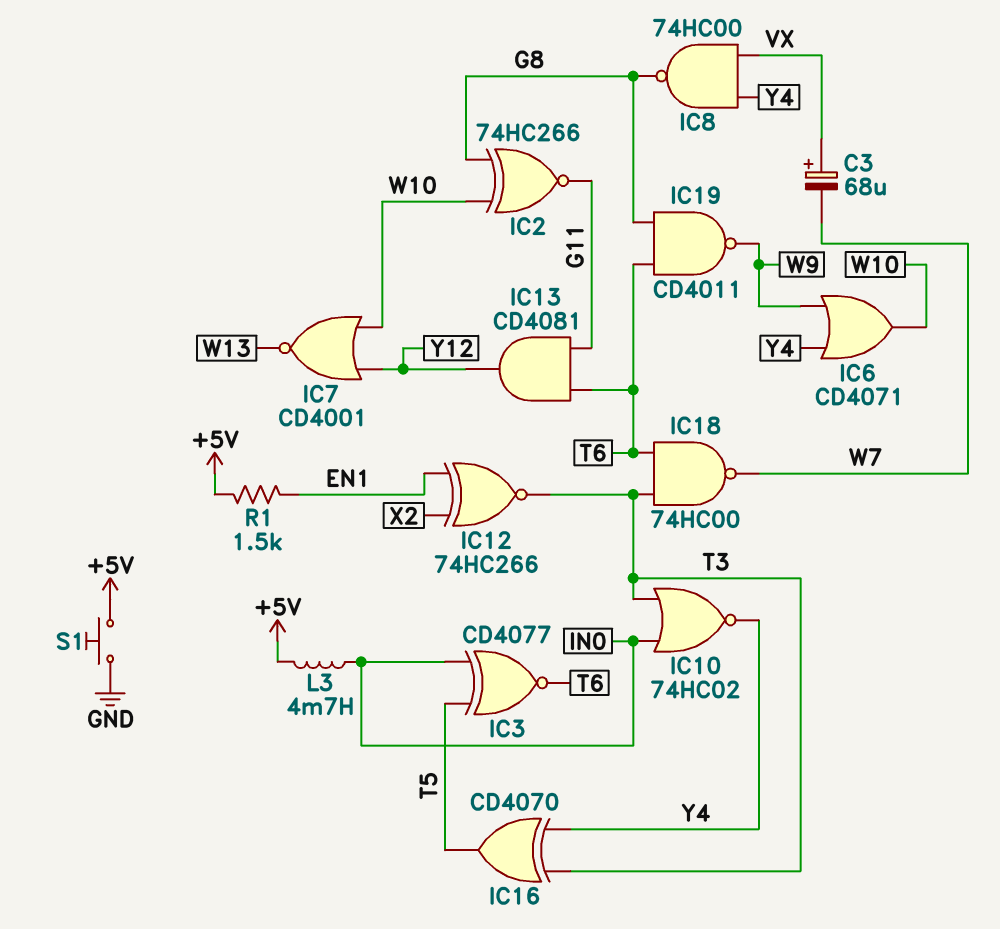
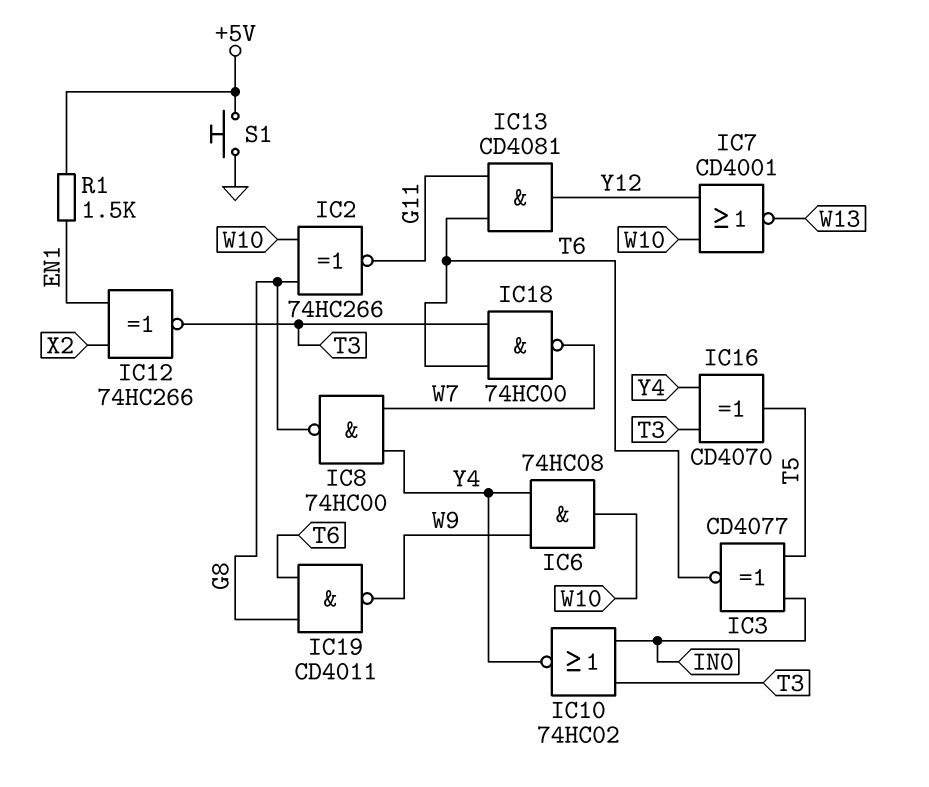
C3: 68uF (plus VX, minus W7) -> none
IC6: OR CD4071 (in W9, in Y4, out W10) -> AND 74HC08 (in W9, in Y4, out W10)
IC8: NAND 74HC00 (in VX, in Y4, out G8) -> NAND 74HC00 (in W7, in Y4, out G8)
L3: 4.7mH (+5V, IN0) -> none

